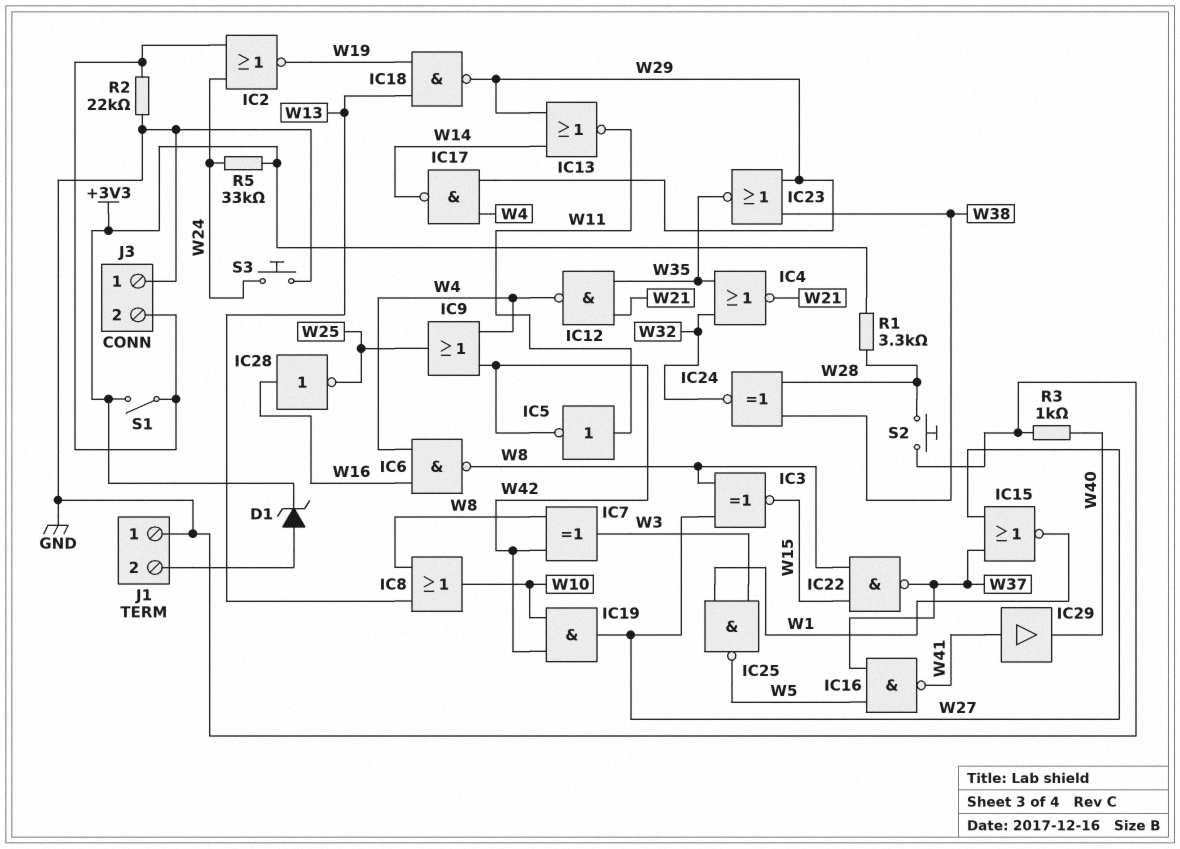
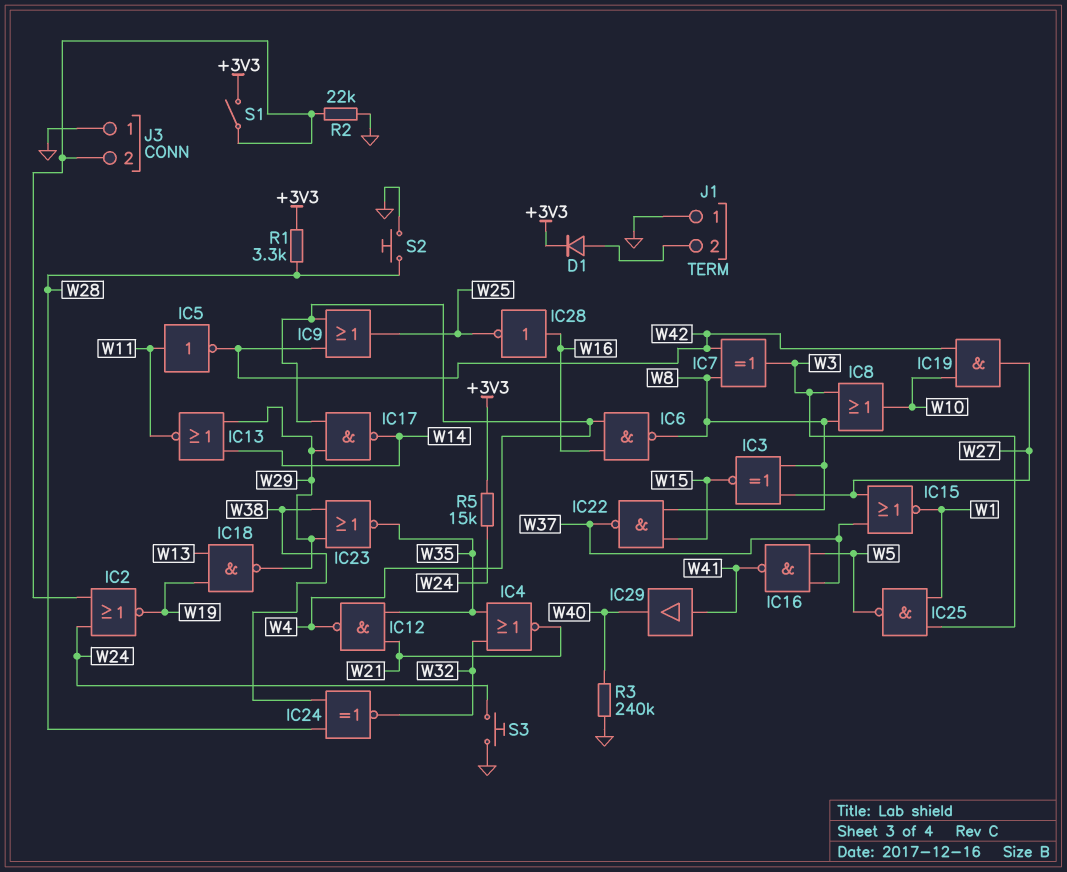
D1: zener (A J1/2, K +3V3) -> diode (A J1/2, K +3V3)
IC8: OR (in W8, in W13, out W10) -> OR (in W3, in W8, out W10)
R3: 1k (GND, W40) -> 240k (GND, W40)
R5: 33k (+3V3, W24) -> 15k (+3V3, W24)

